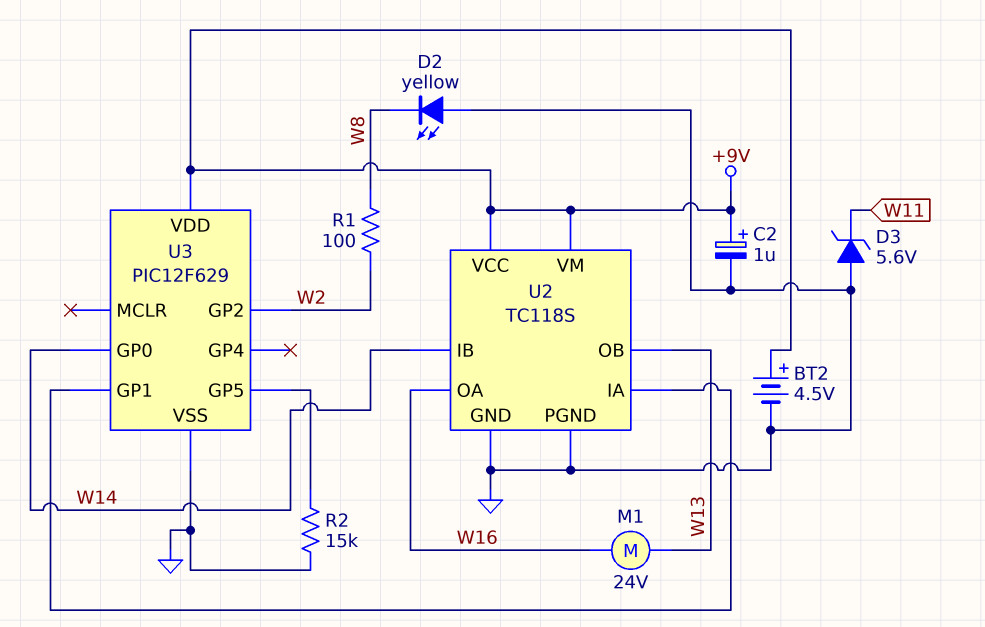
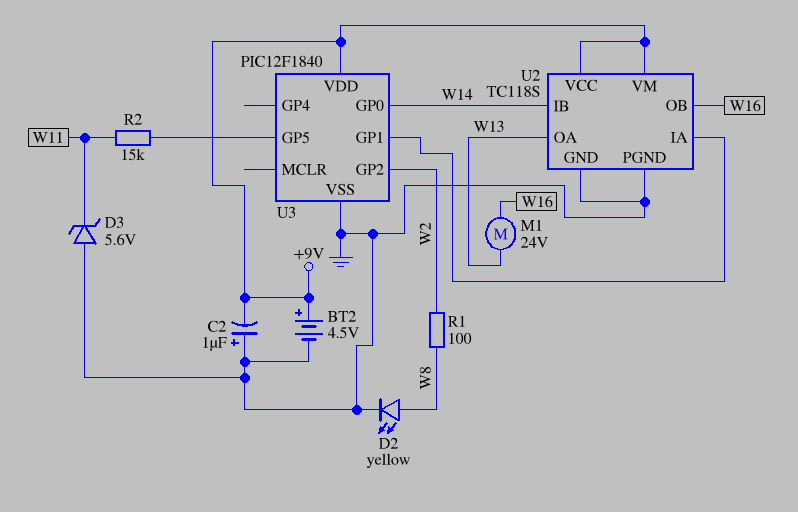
C2: 1uF (plus +9V, minus GND) -> 1uF (plus GND, minus +9V)
D2: LED yellow (A GND, K W8) -> LED yellow (A W8, K GND)
R2: 15k (GND, U3/GP5) -> 15k (U3/GP5, W11)
U2 pin OA: W16 -> W13
U2 pin OB: W13 -> W16
U3: PIC12F629 -> PIC12F1840

